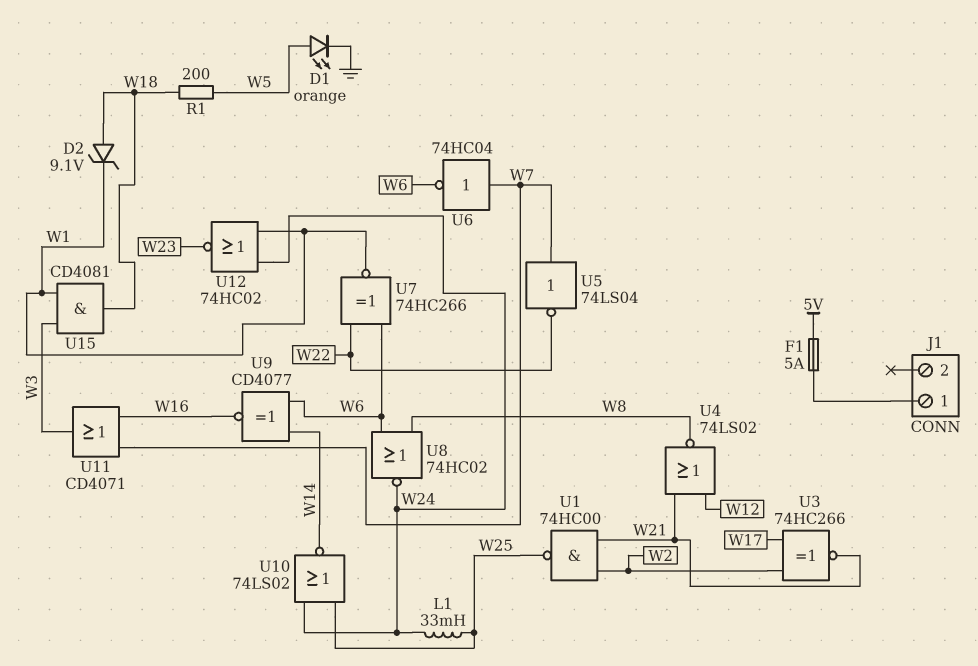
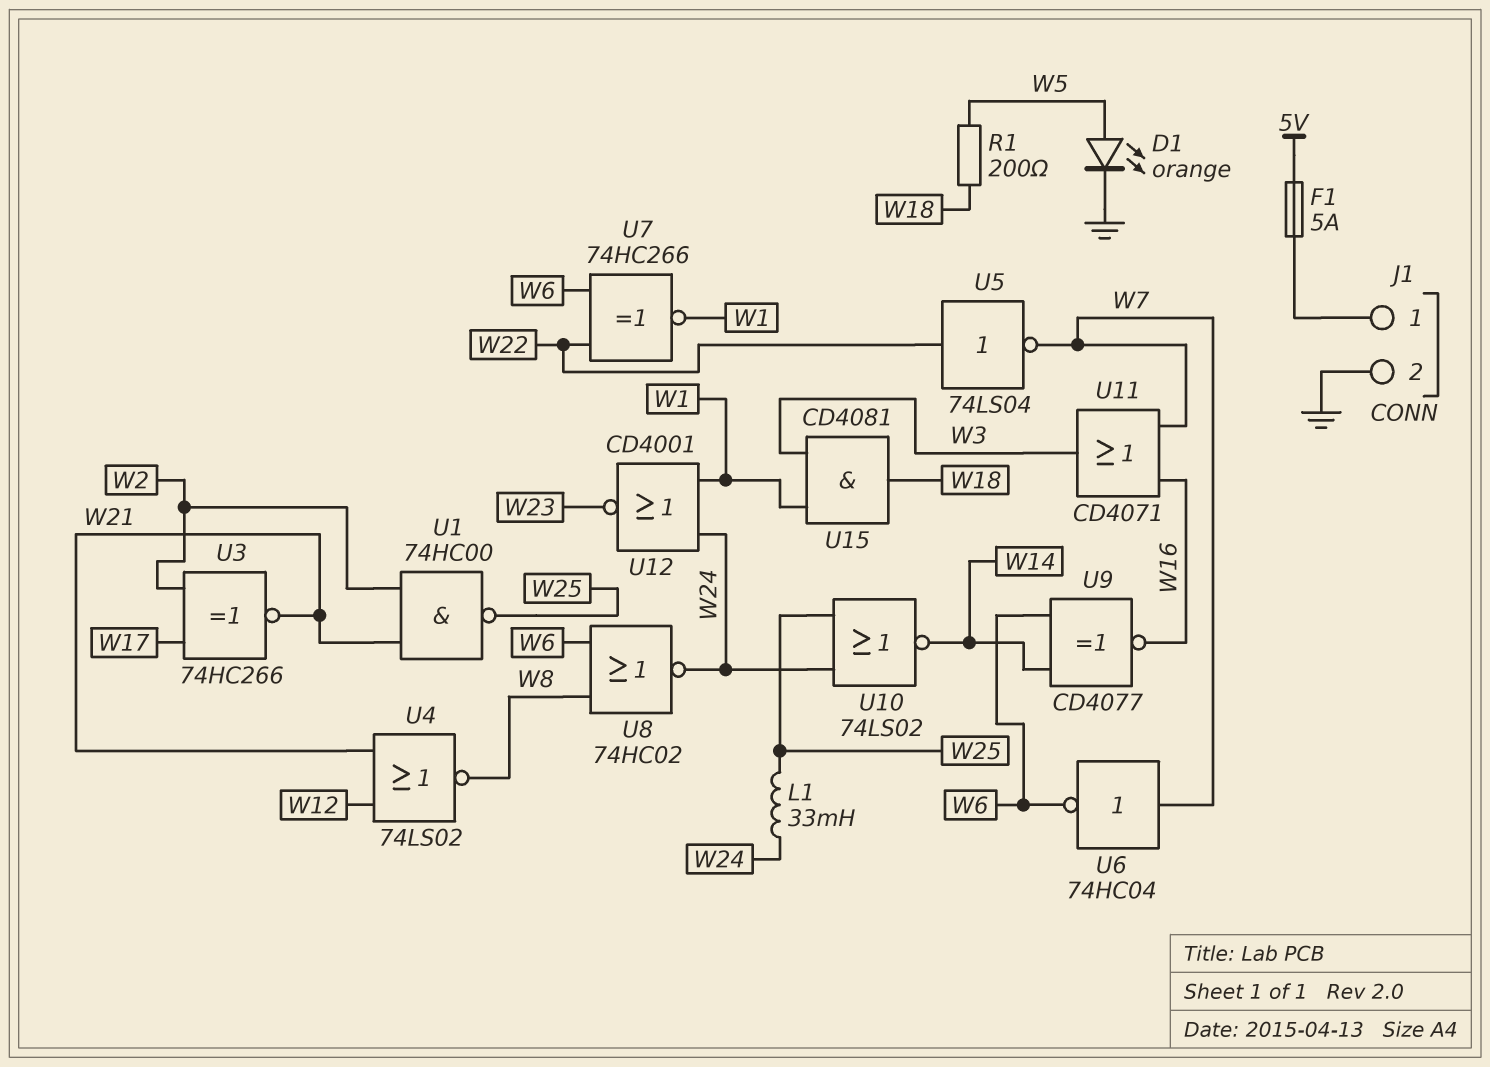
D2: zener 9.1V (A W18, K W1) -> none
J1 pin 2: none -> GND
U5: NOT 74LS04 (in W7, out W22) -> NOT 74LS04 (in W22, out W7)
U12: NOR 74HC02 (in W1, in W24, out W23) -> NOR CD4001 (in W1, in W24, out W23)

